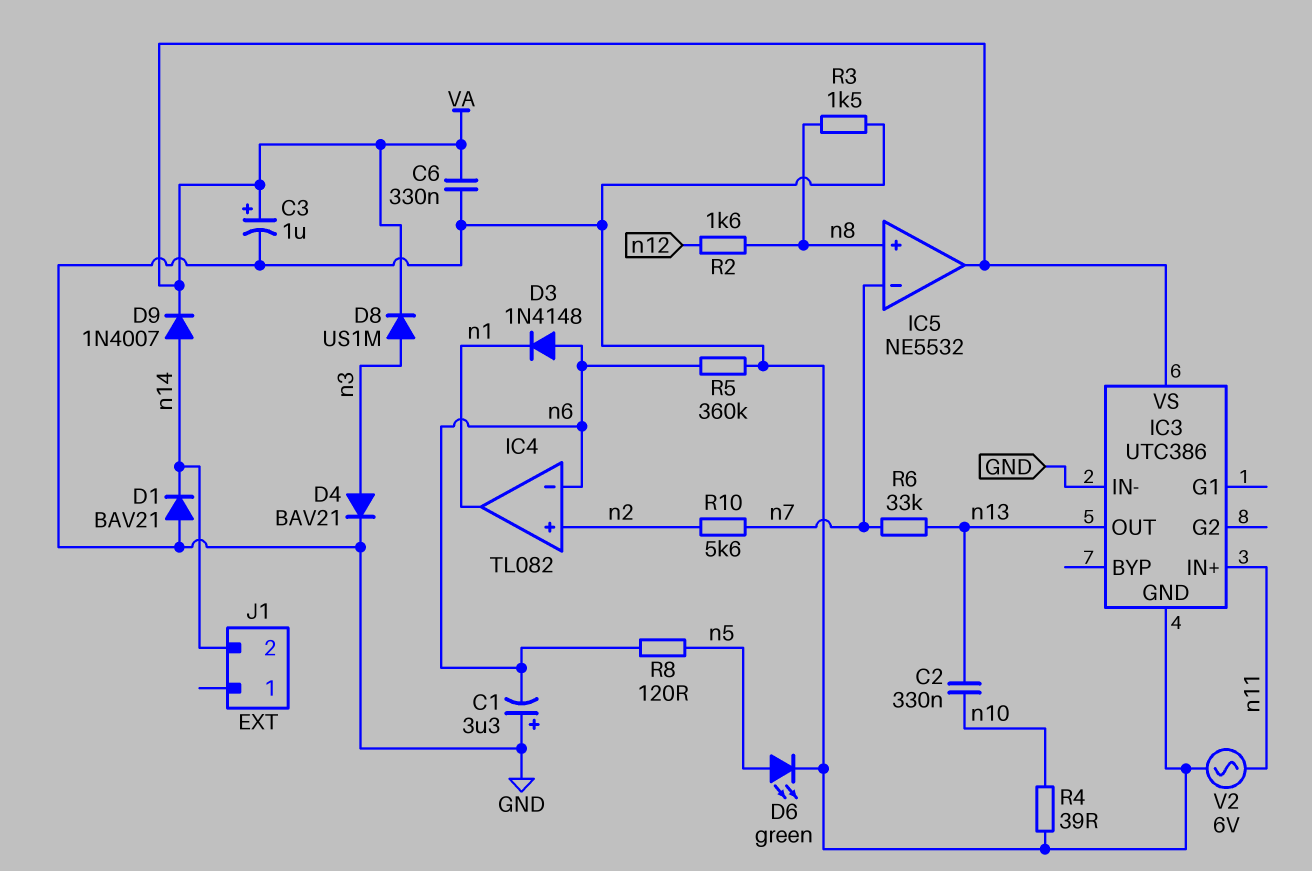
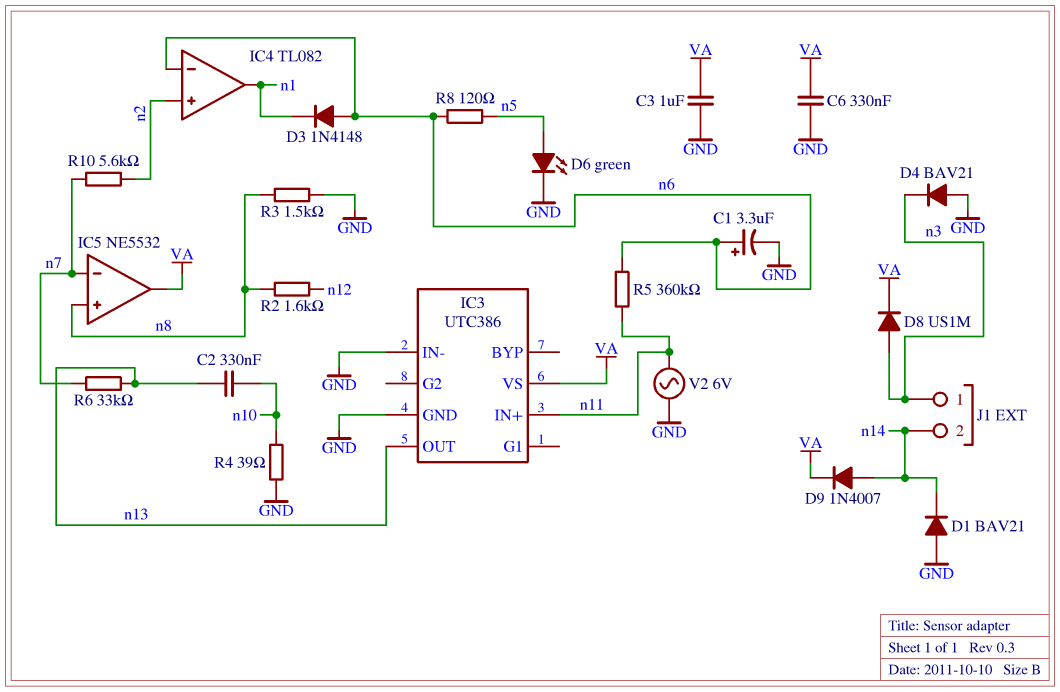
C1: 3.3uF (plus GND, minus n6) -> 3.3uF (plus n6, minus GND)
C3: 1uF (plus VA, minus GND) -> 1uF (GND, VA)
D4: diode BAV21 (A n3, K GND) -> diode BAV21 (A GND, K n3)
J1 pin 1: none -> n3
R5: 360k (GND, n6) -> 360k (n6, n11)

